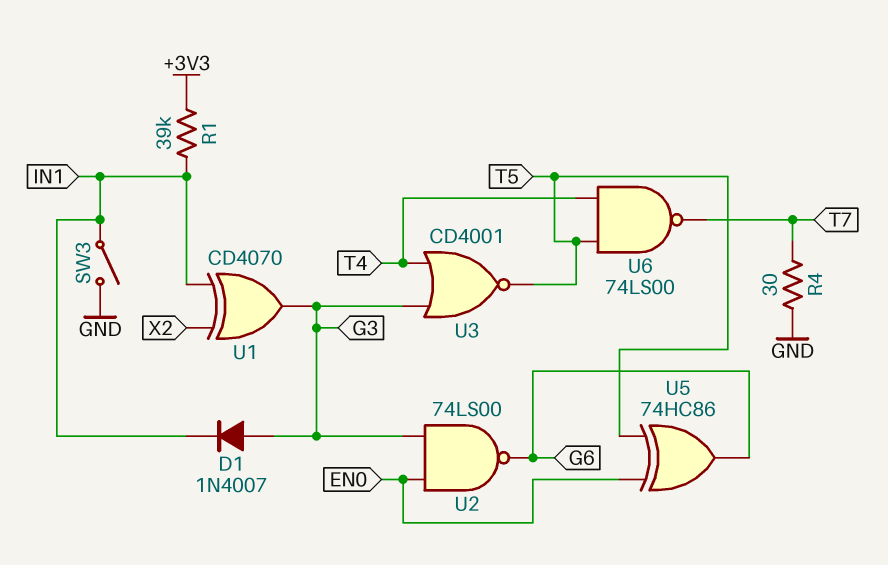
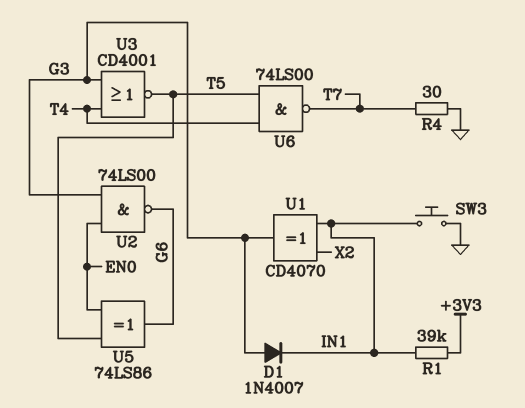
SW3: switch (GND, IN1) -> button (GND, IN1)
U5: XOR 74HC86 (in EN0, in T5, out G6) -> XOR 74LS86 (in EN0, in T5, out G6)

